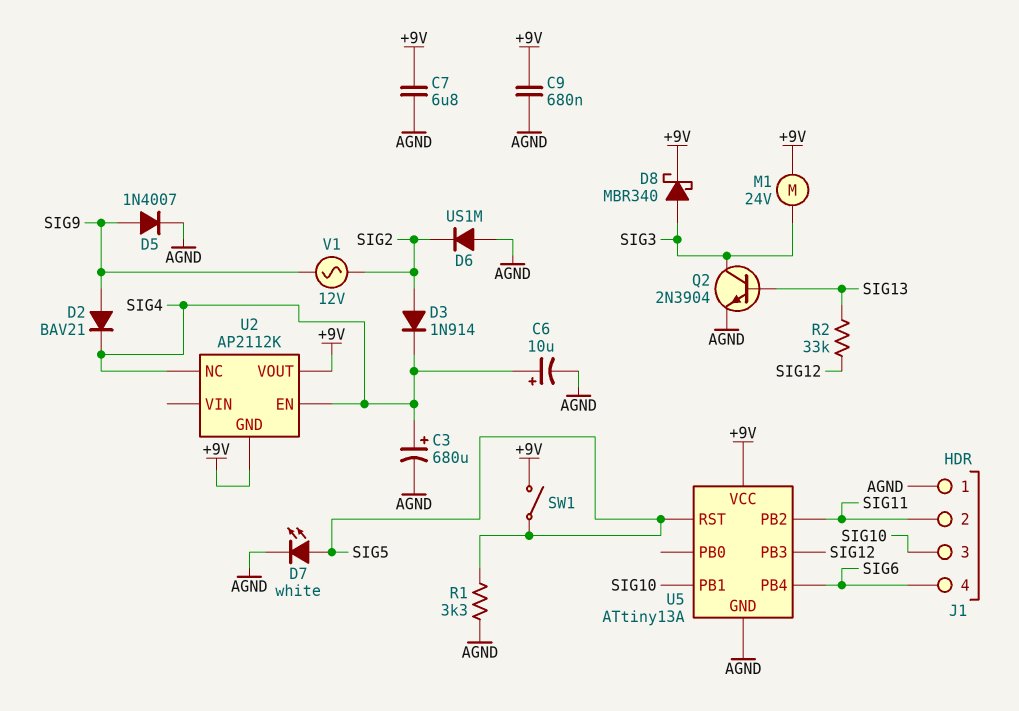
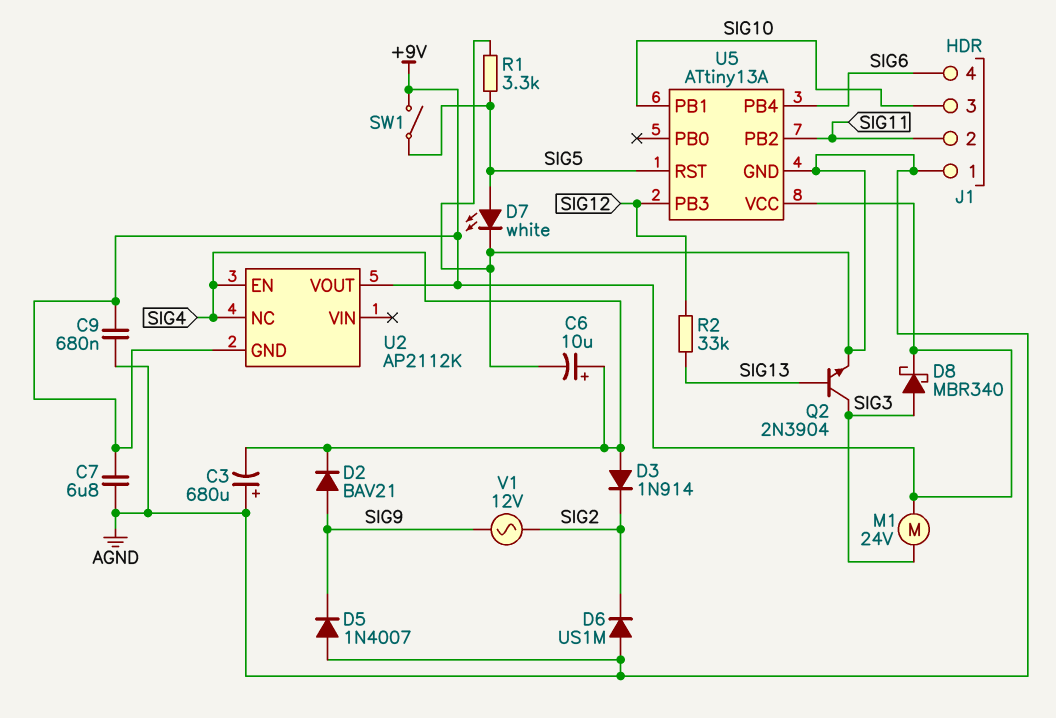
C3: 680uF (plus SIG4, minus AGND) -> 680uF (plus AGND, minus SIG4)
D3: diode 1N914 (A SIG2, K SIG4) -> diode 1N914 (A SIG4, K SIG2)
D5: diode 1N4007 (A SIG9, K AGND) -> diode 1N4007 (A AGND, K SIG9)

